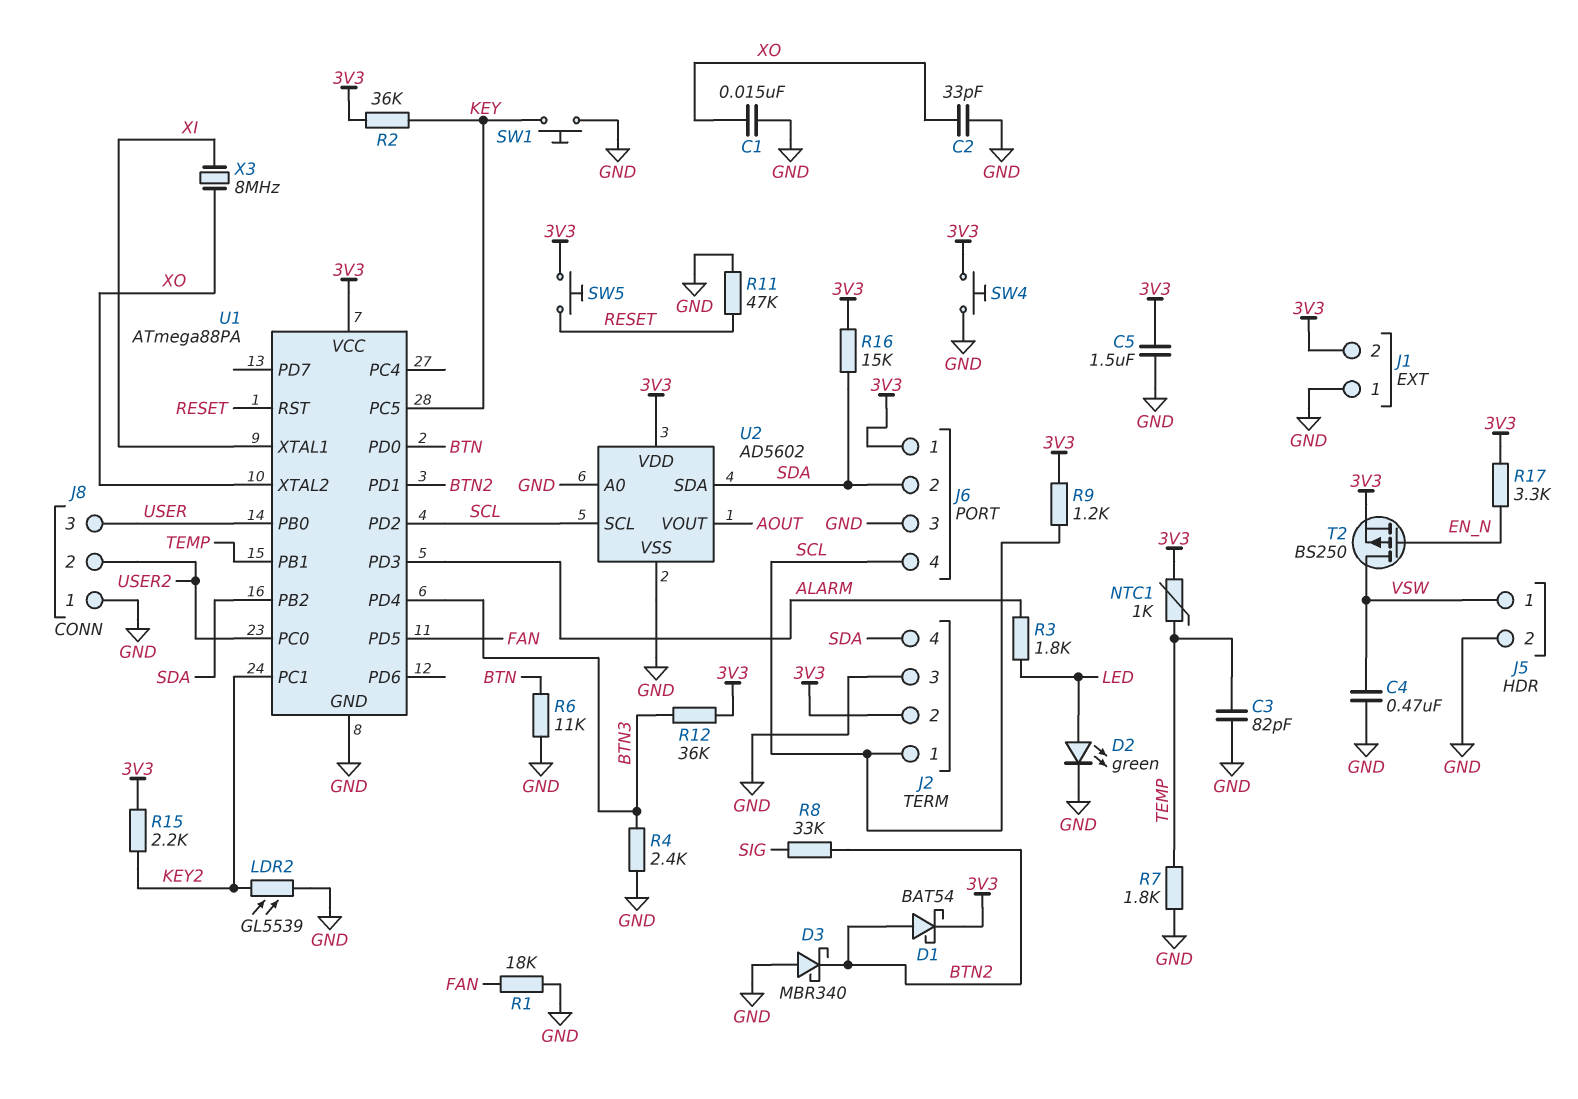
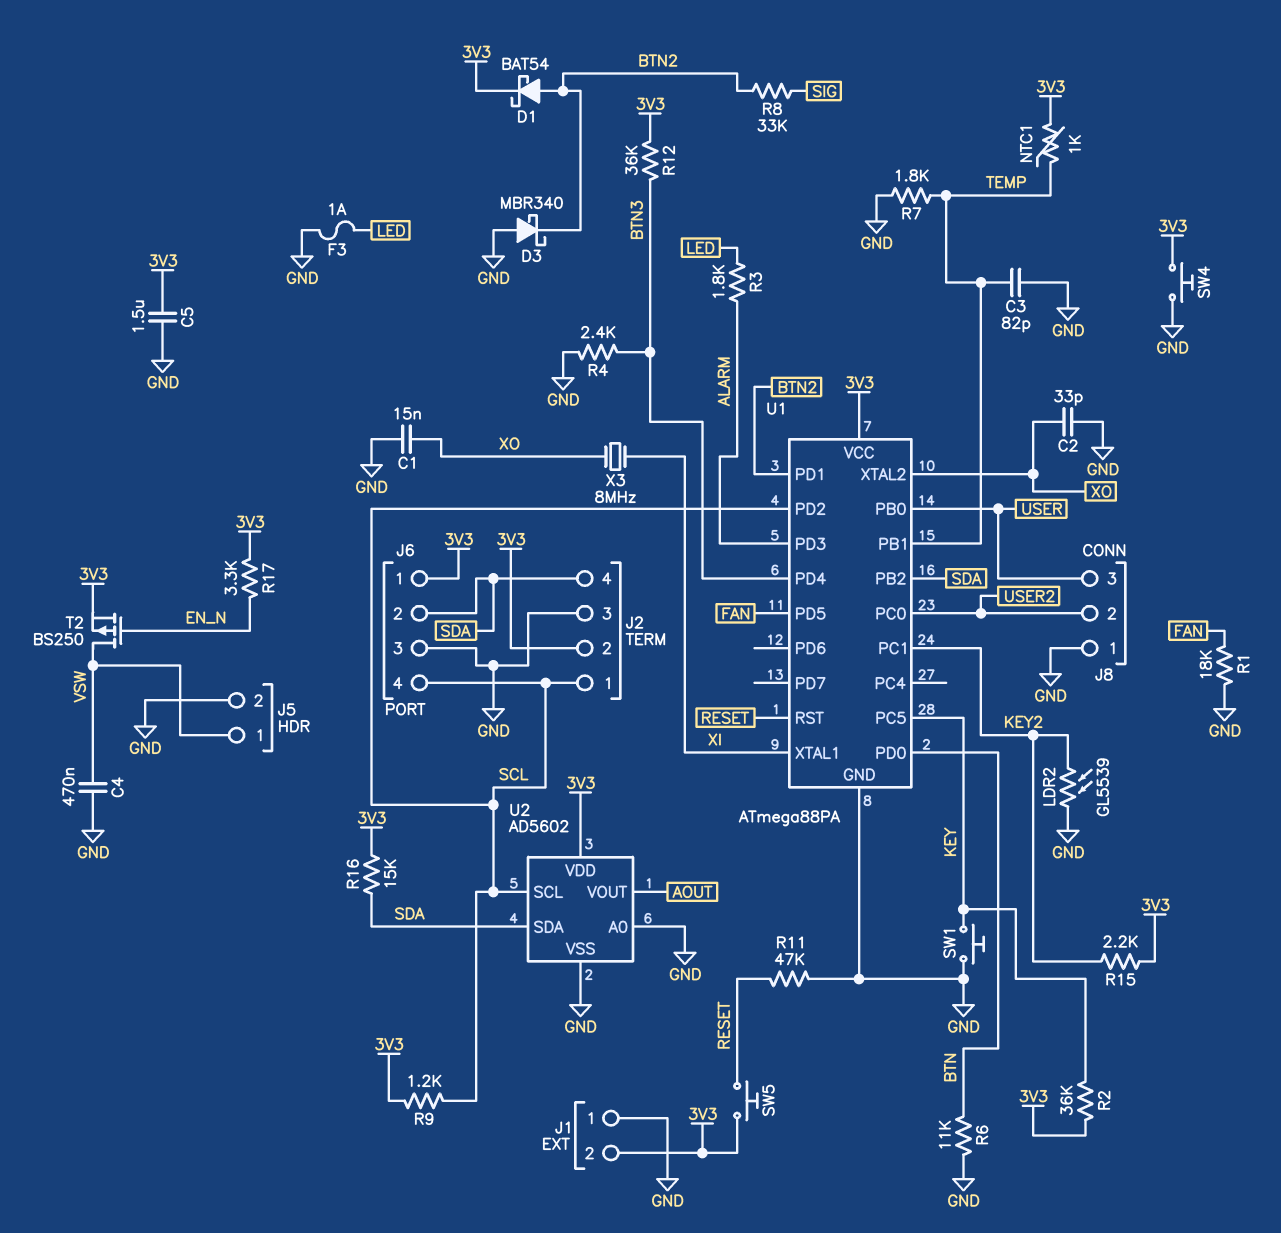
D2: LED green (A LED, K GND) -> none
F3: none -> 1A (GND, LED)

